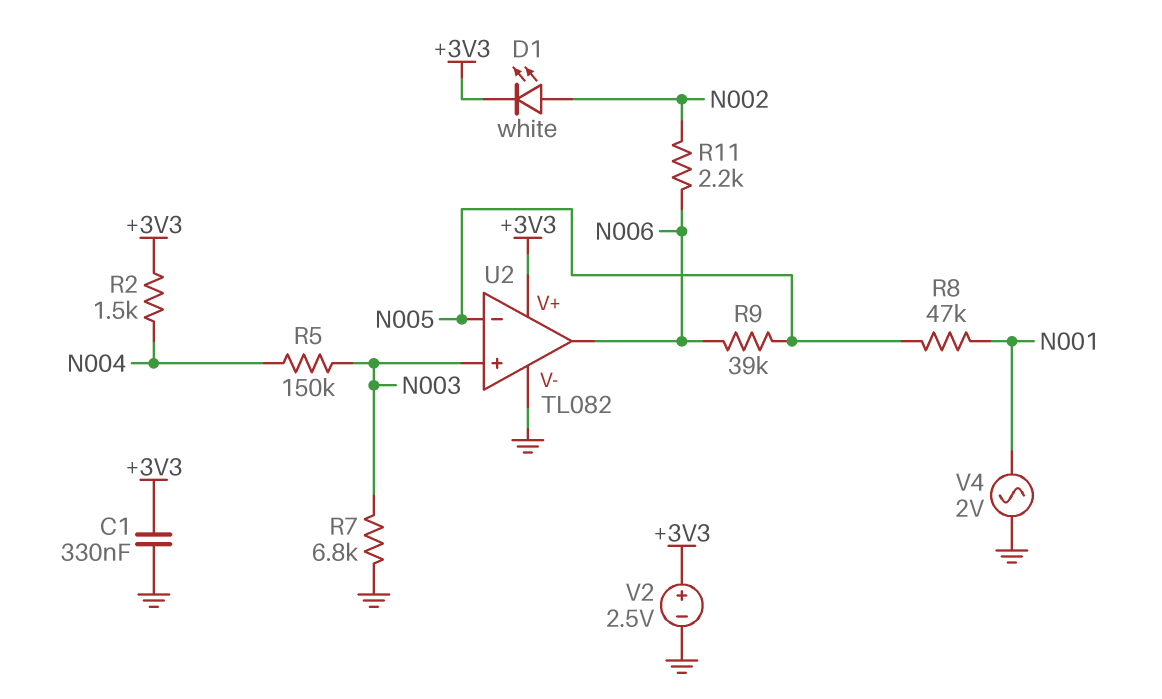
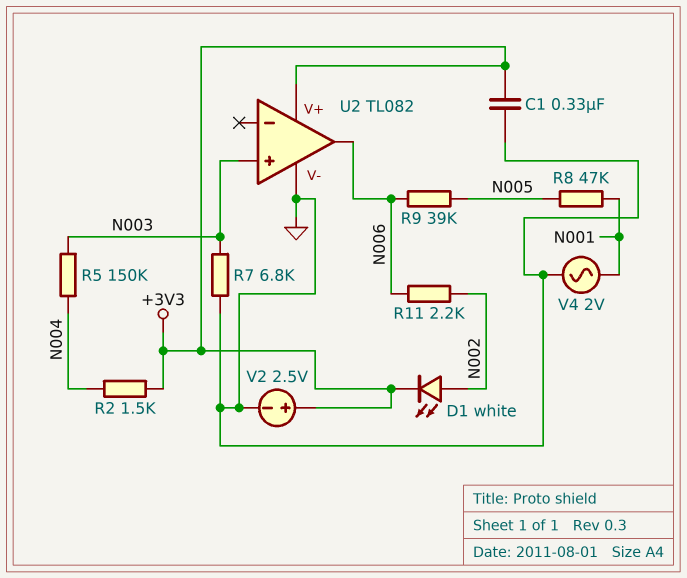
U2 pin in-: N005 -> none

